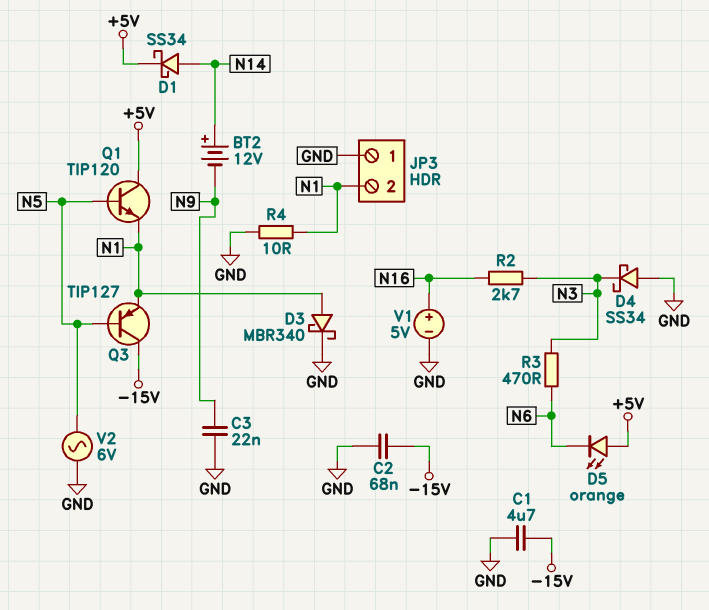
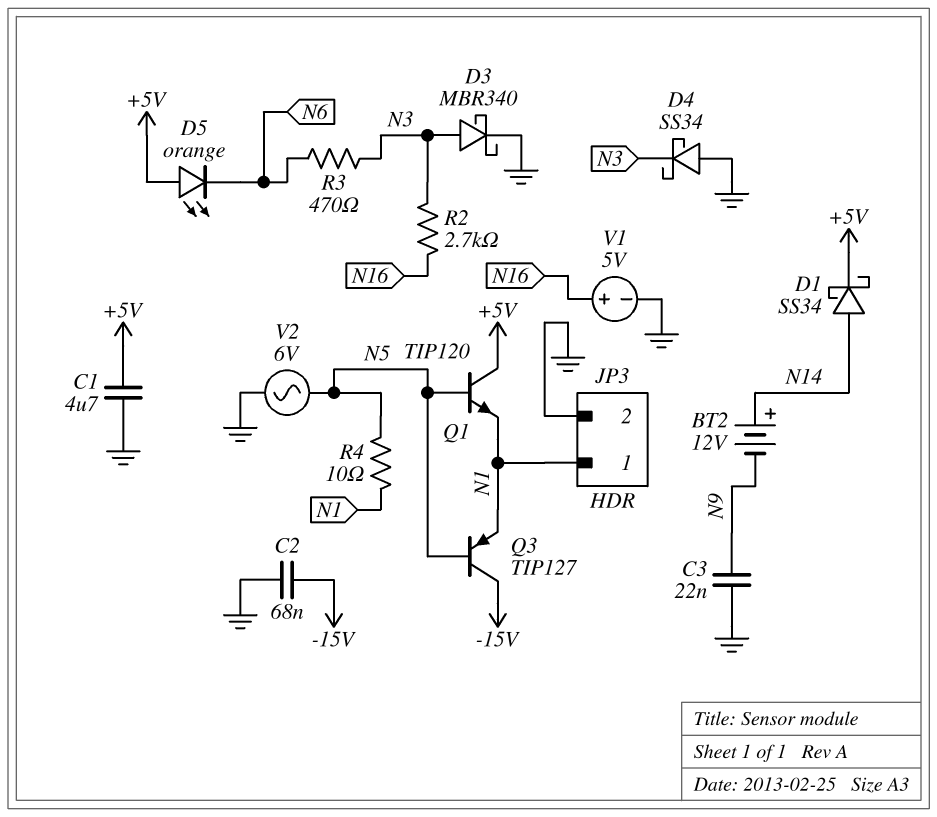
C1: 4.7uF (-15V, GND) -> 4.7uF (+5V, GND)
D3: schottky MBR340 (A N1, K GND) -> schottky MBR340 (A N3, K GND)
JP3 pin 1: GND -> N1
JP3 pin 2: N1 -> GND
R4: 10 (GND, N1) -> 10 (N1, N5)

